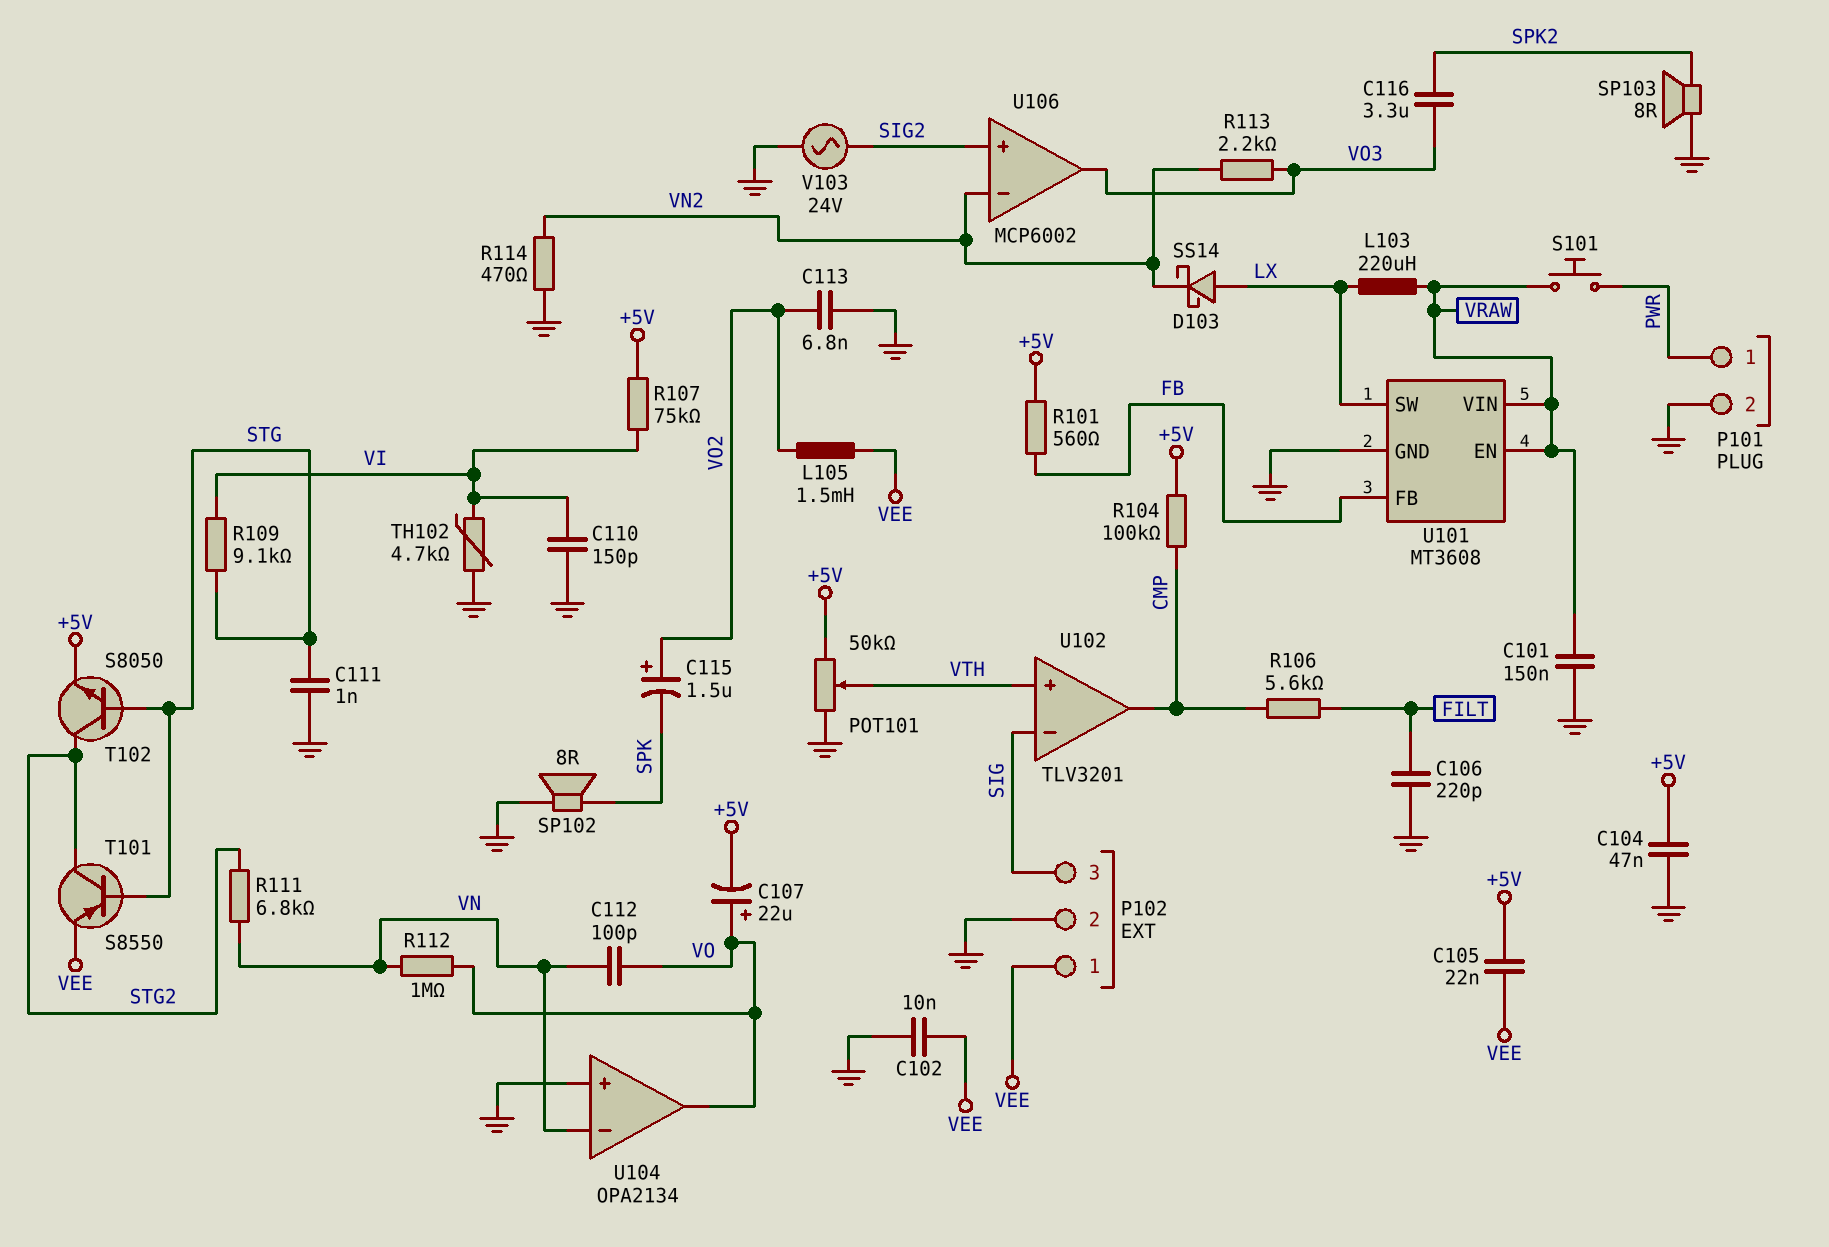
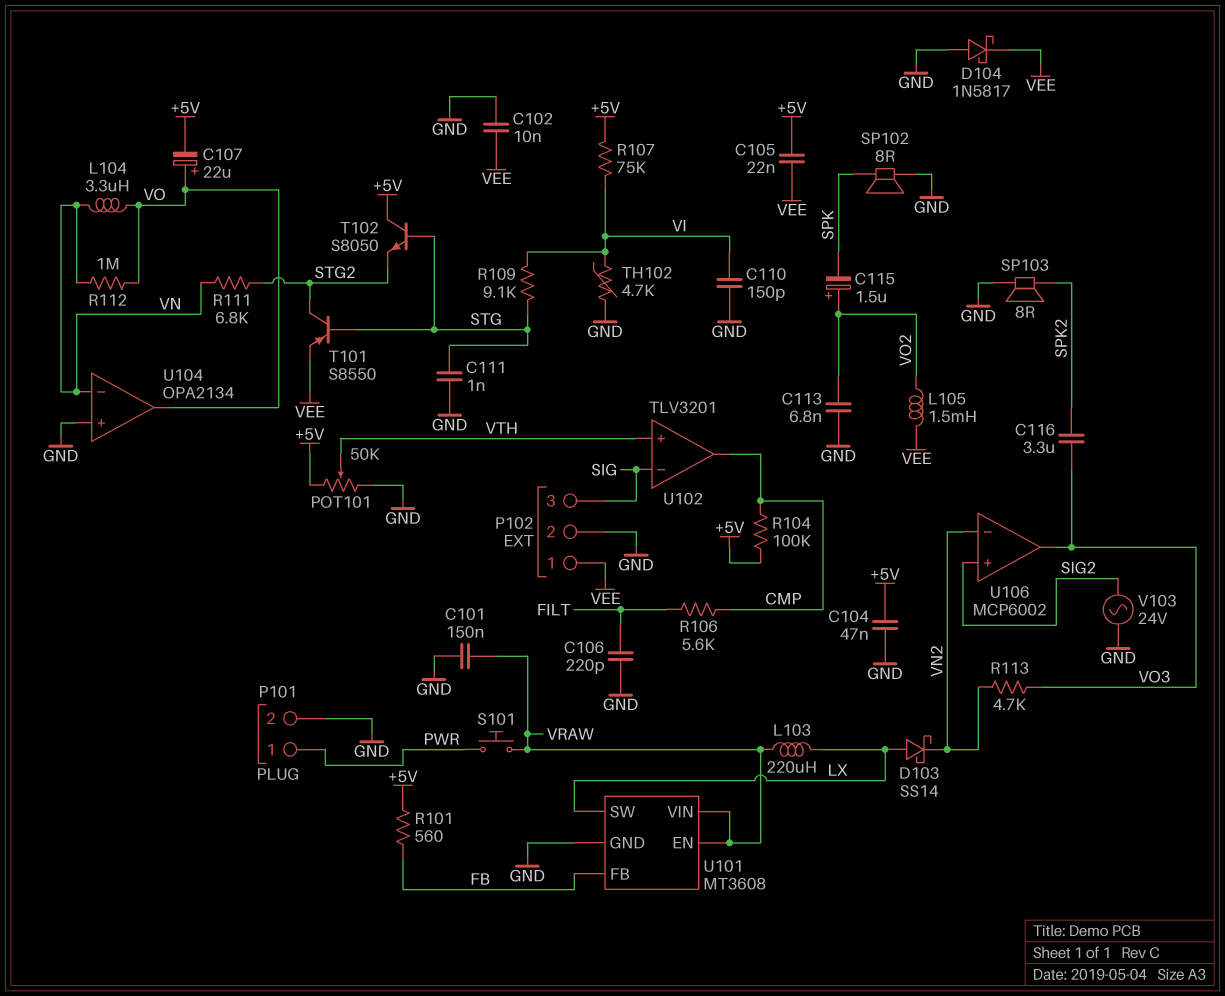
C112: 100pF (VN, VO) -> none
D104: none -> schottky 1N5817 (A GND, K VEE)
L104: none -> 3.3uH (VN, VO)
R113: 2.2k (VN2, VO3) -> 4.7k (VN2, VO3)
R114: 470 (GND, VN2) -> none
T102: NPN S8050 (B STG, C STG2, E +5V) -> NPN S8050 (B STG, C +5V, E STG2)

